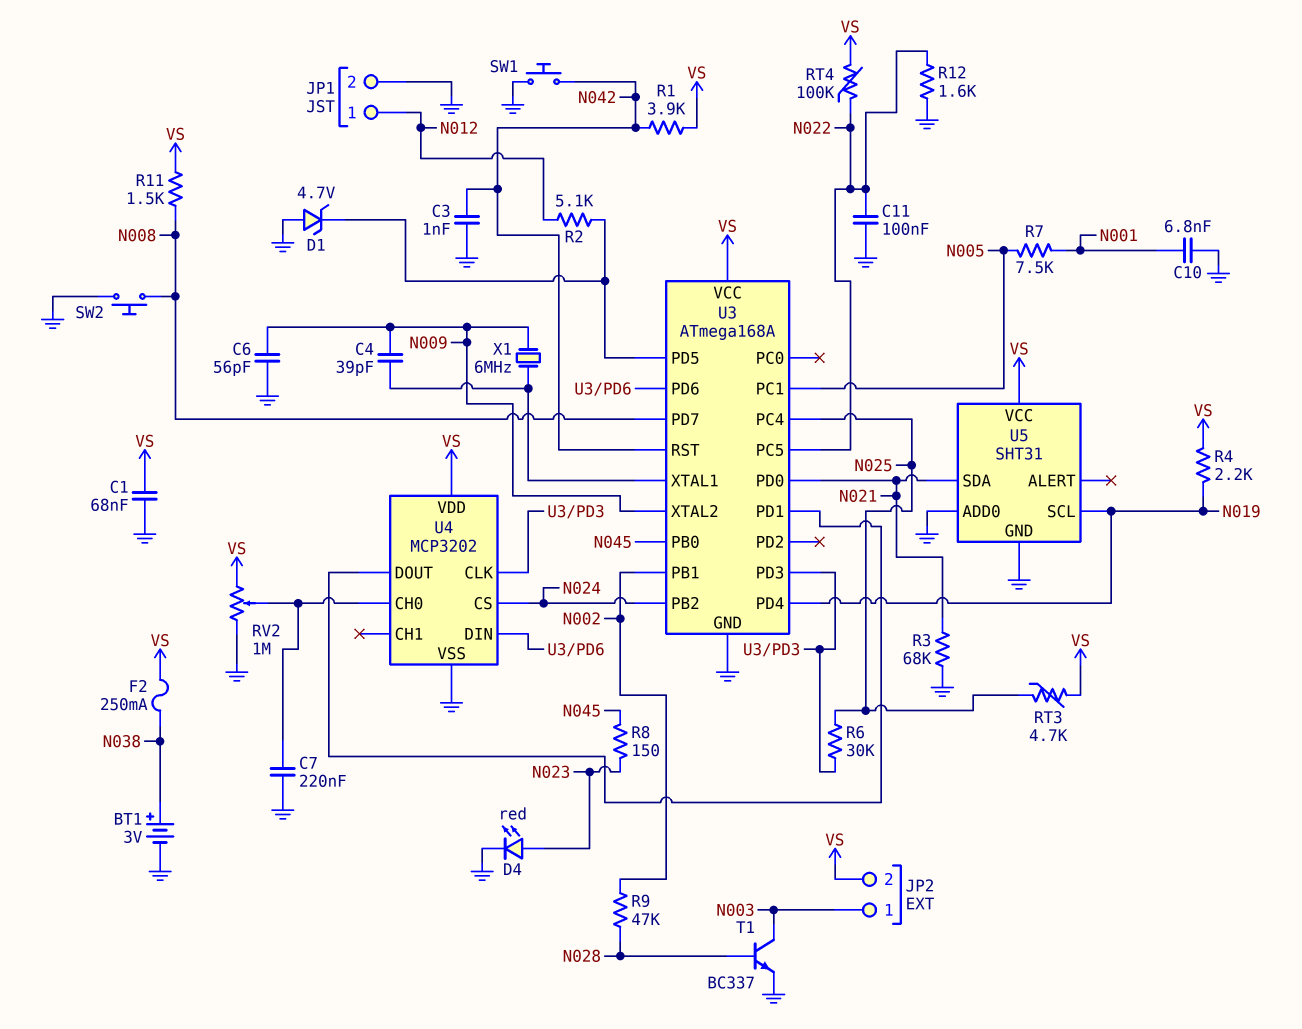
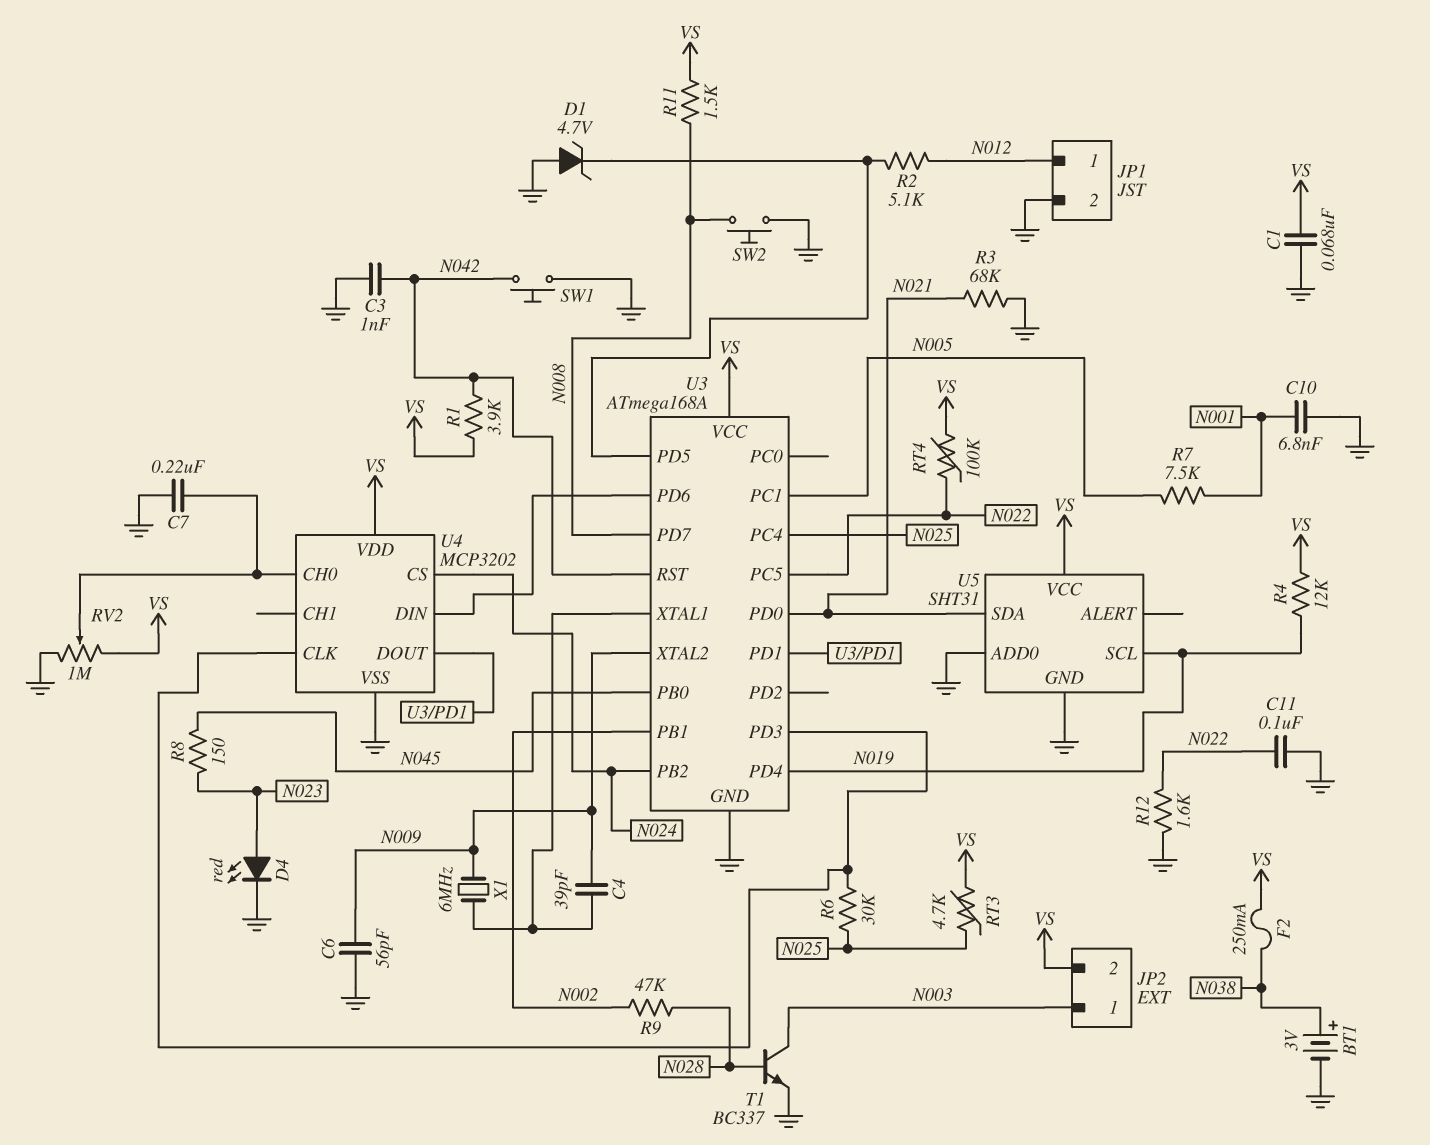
R4: 2.2k (N019, VS) -> 12k (N019, VS)

